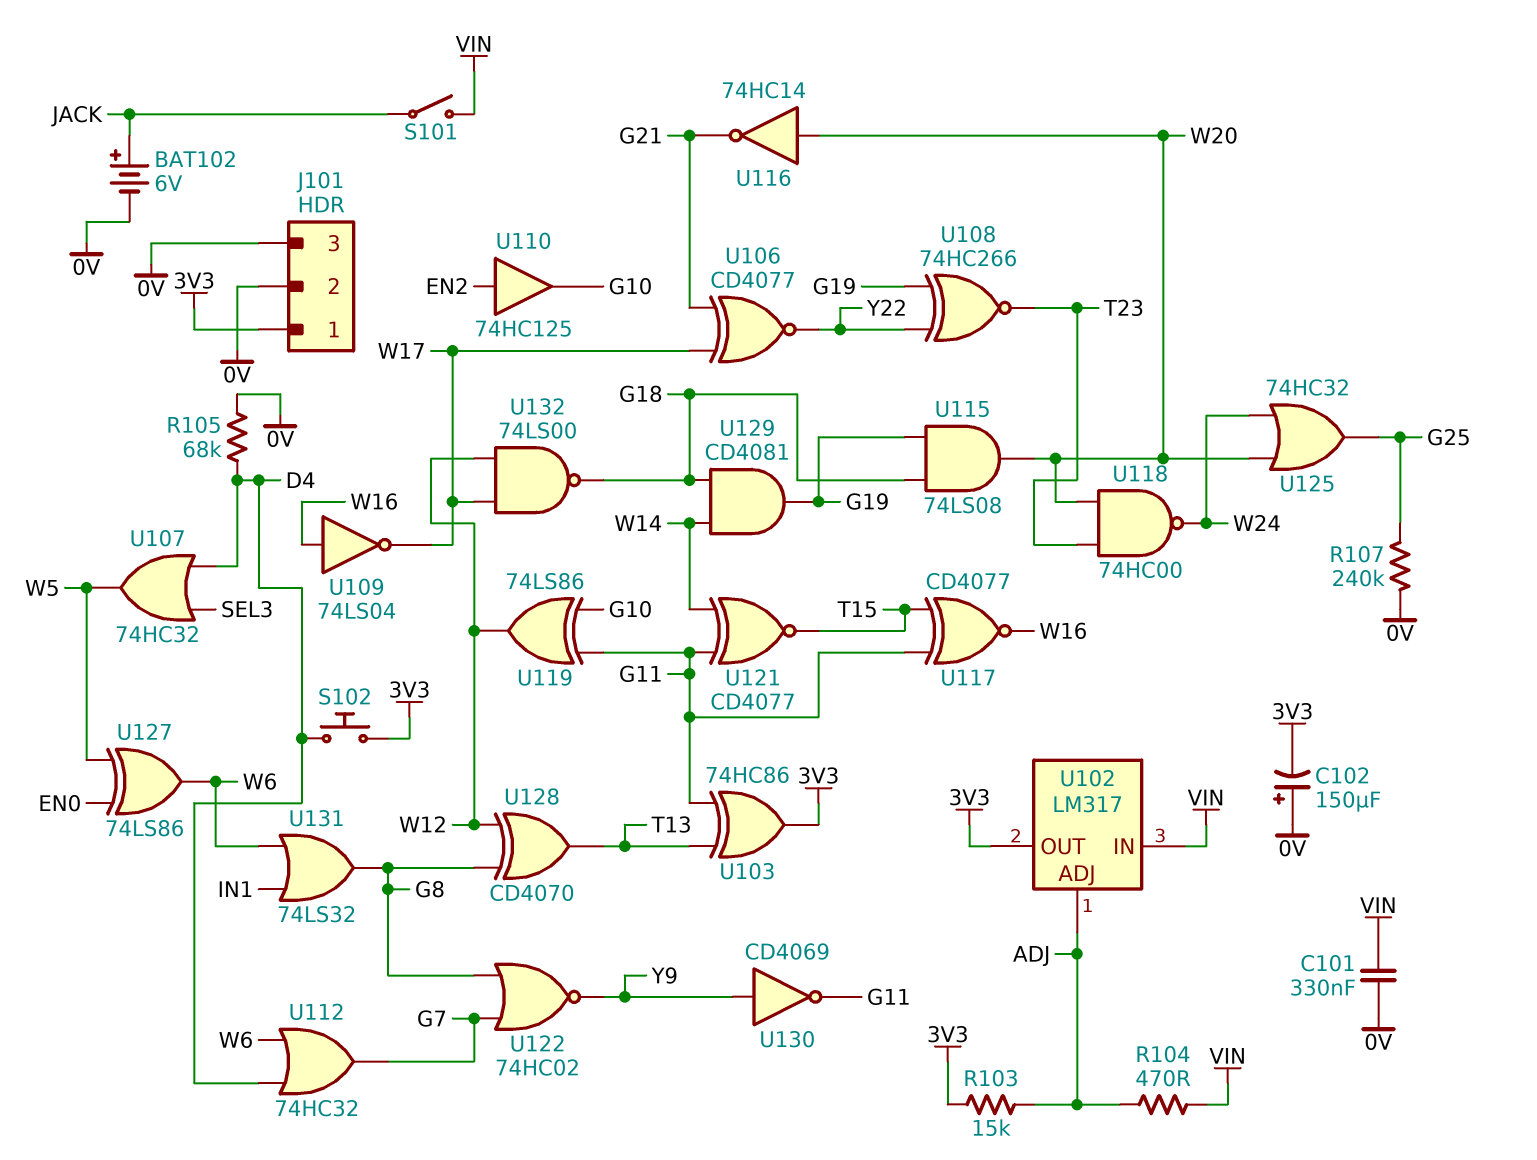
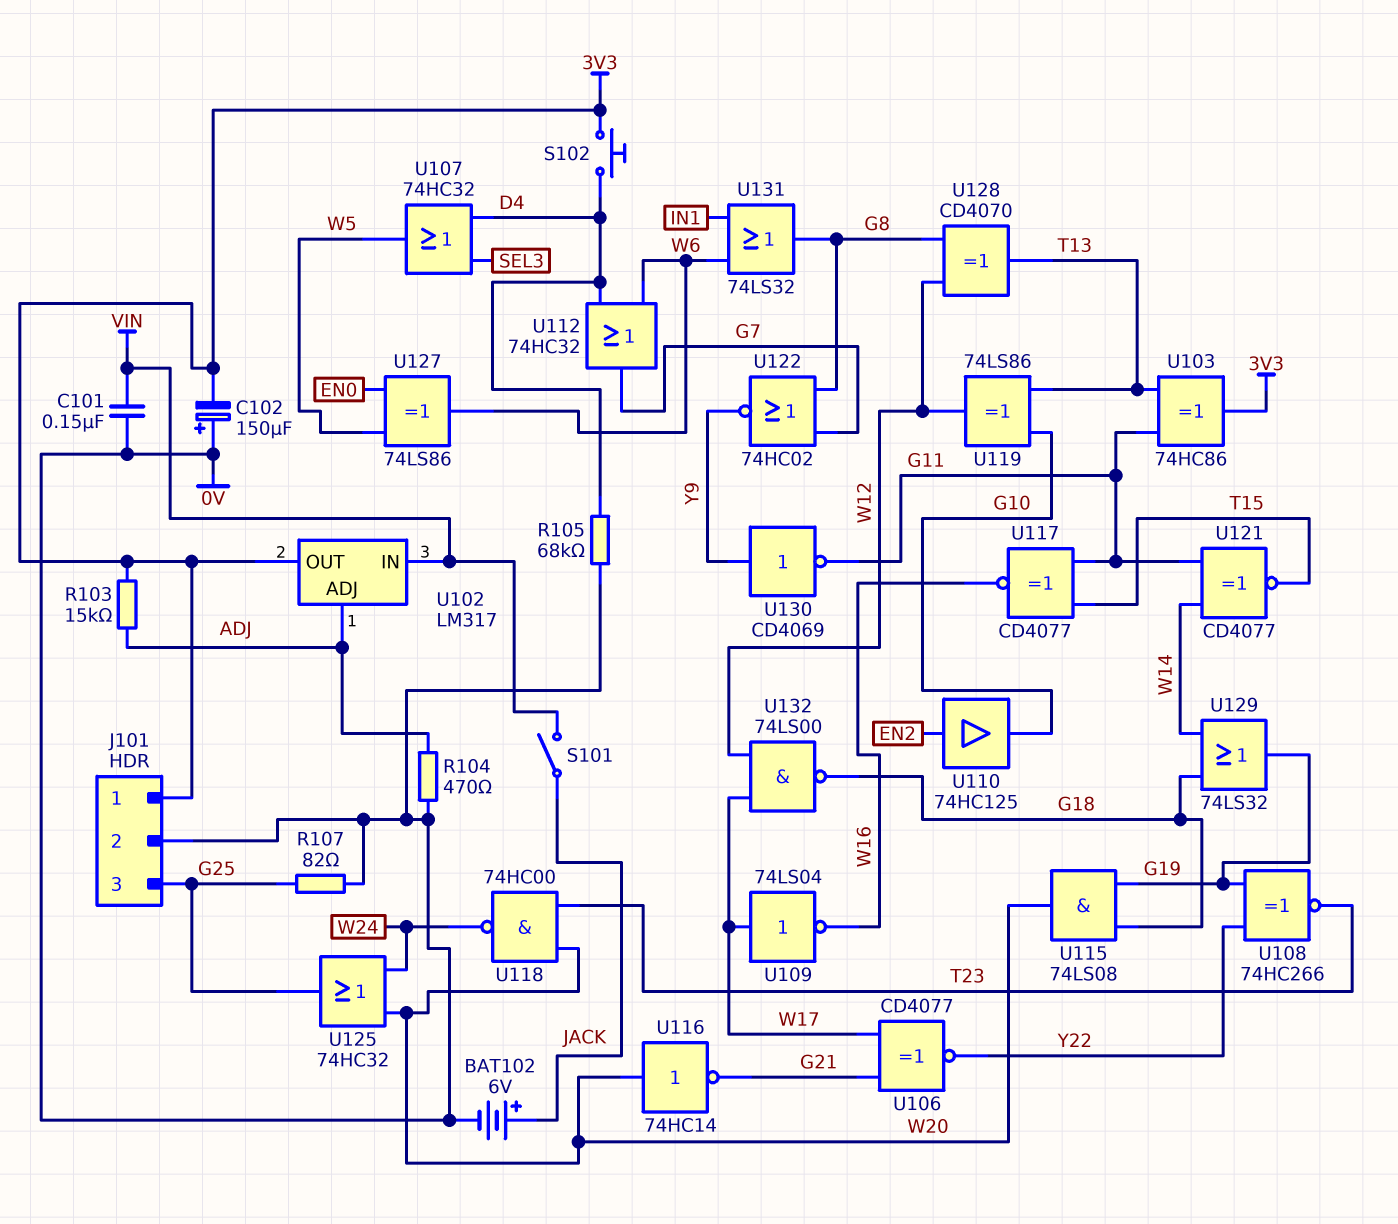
C101: 330nF (0V, VIN) -> 150nF (0V, VIN)
J101 pin 3: 0V -> G25
R104: 470 (ADJ, VIN) -> 470 (0V, ADJ)
R107: 240k (0V, G25) -> 82 (0V, G25)
U109: NOT 74LS04 (in W16, out W17) -> NOT 74LS04 (in W17, out W16)
U119: XOR 74LS86 (in G10, in G11, out W12) -> XOR 74LS86 (in G10, in T13, out W12)
U129: AND CD4081 (in G18, in W14, out G19) -> OR 74LS32 (in G18, in W14, out G19)

